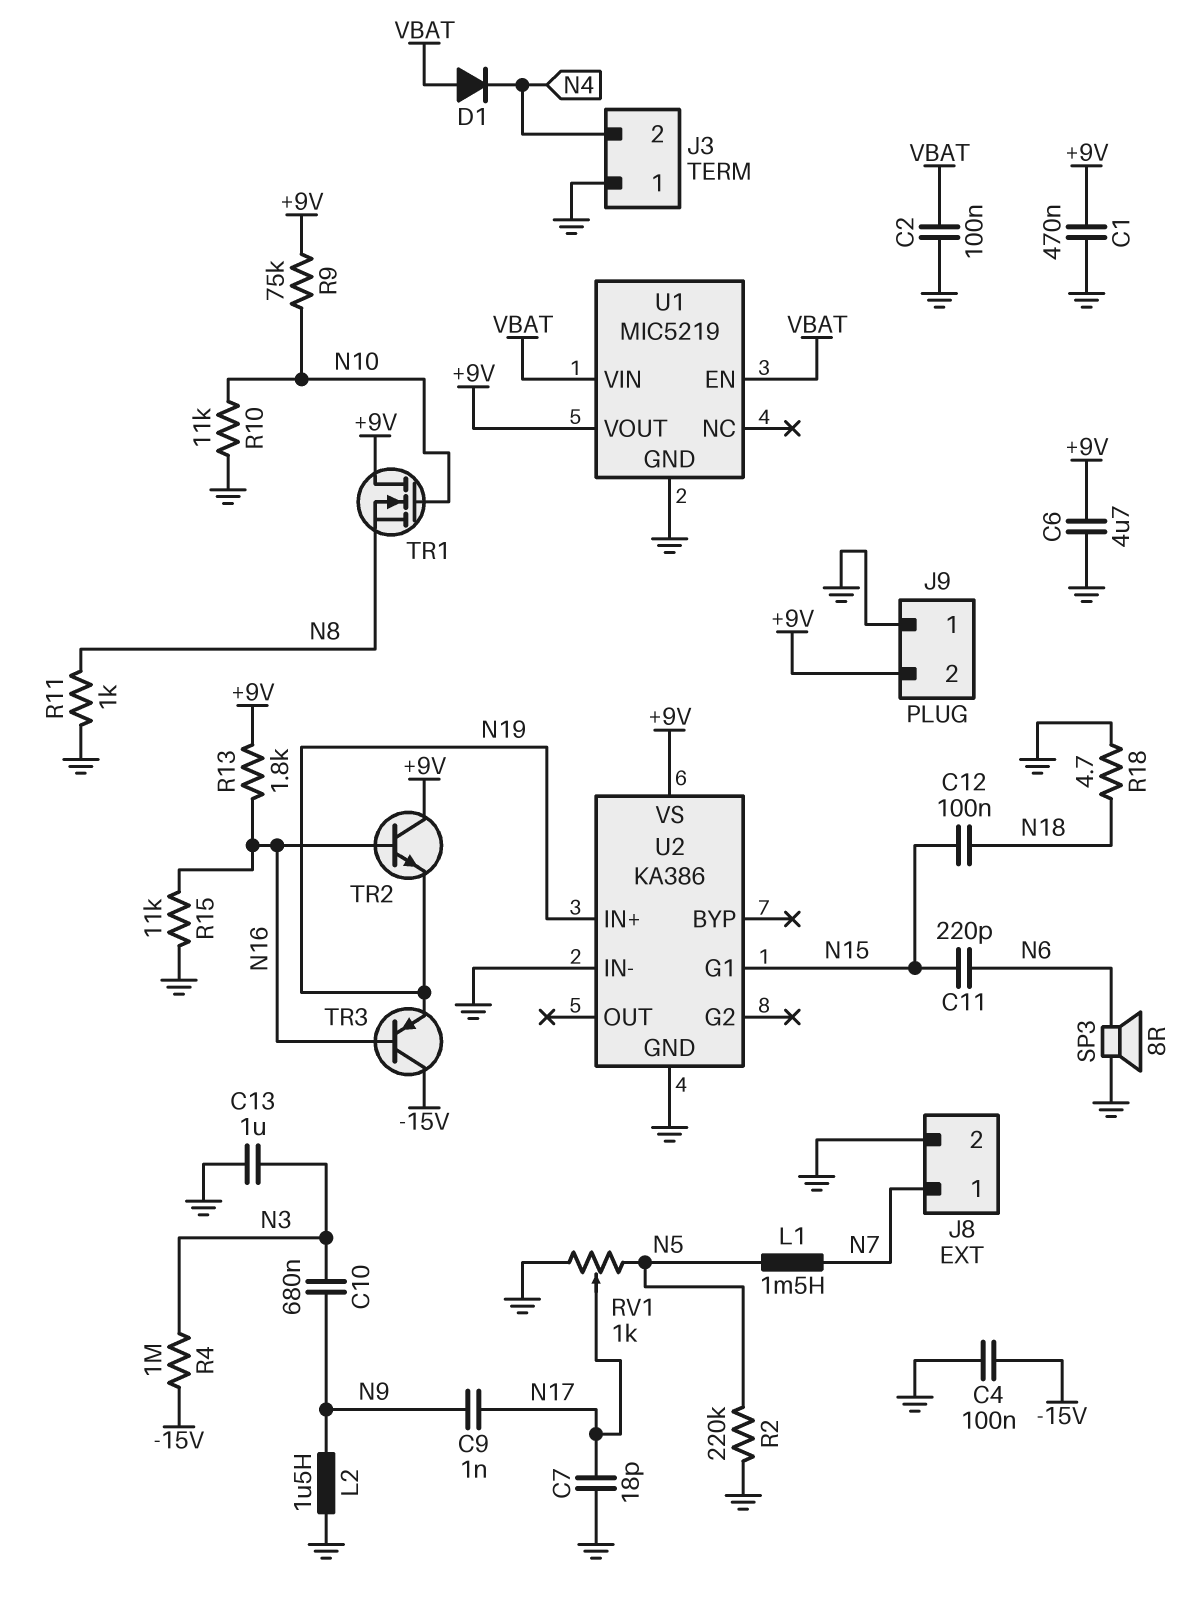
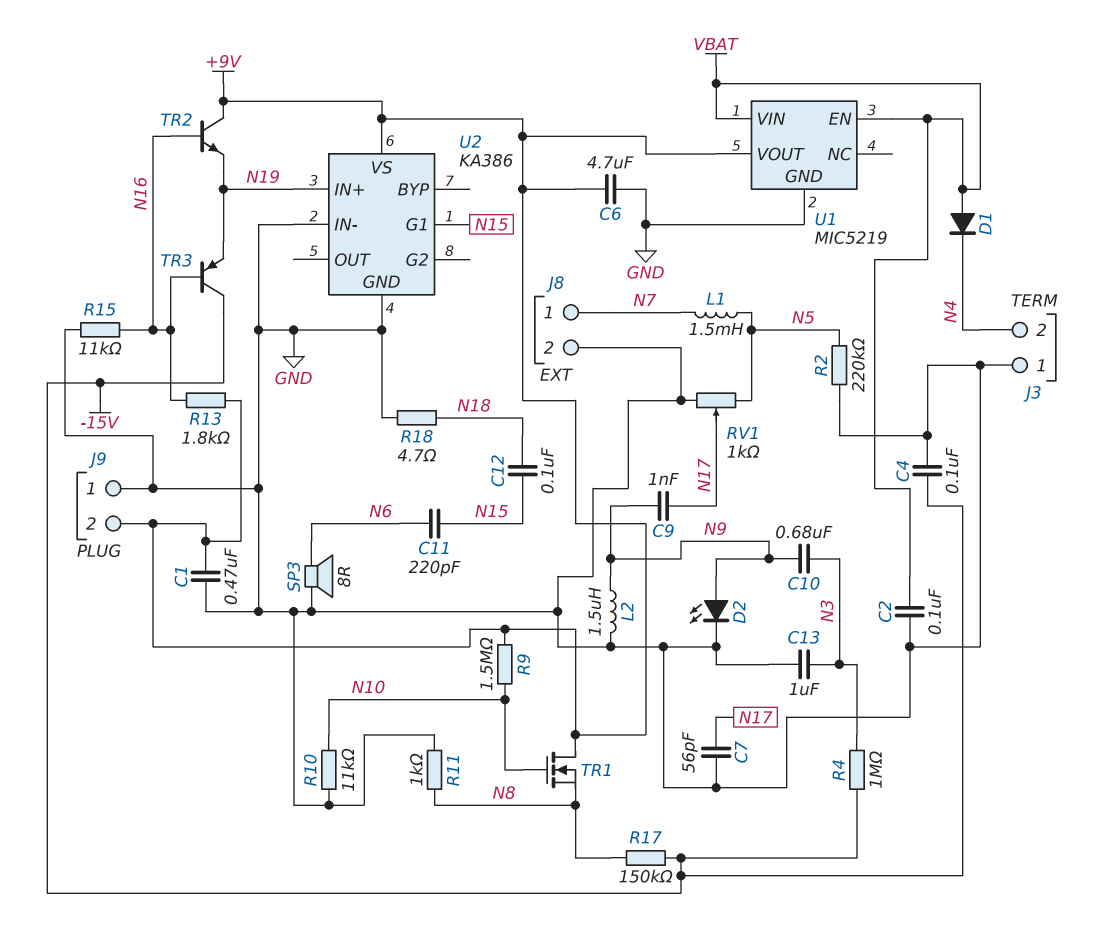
C7: 18pF (GND, N17) -> 56pF (GND, N17)
D2: none -> LED (A N9, K GND)
R9: 75k (+9V, N10) -> 1.5M (+9V, N10)
R17: none -> 150k (-15V, N8)

